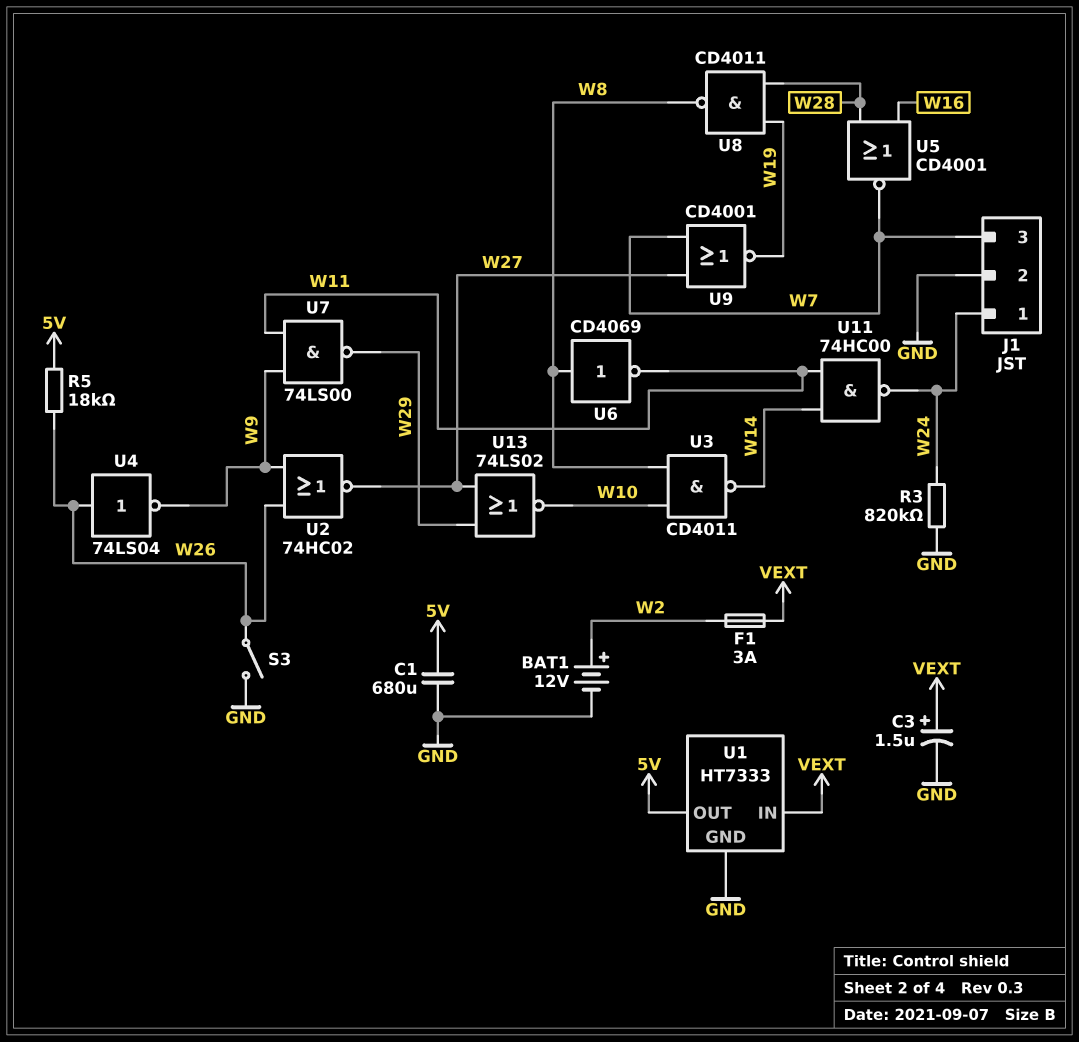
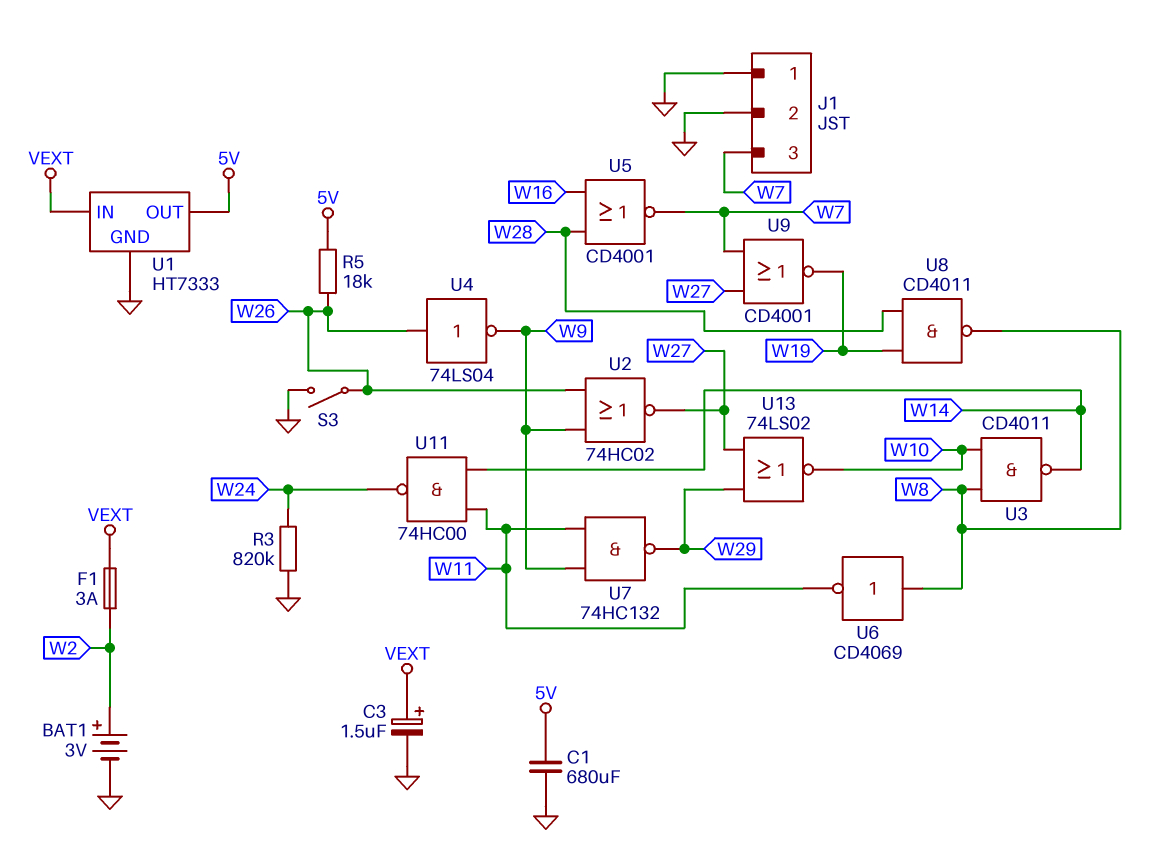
BAT1: 12V (plus W2, minus GND) -> 3V (plus W2, minus GND)
J1 pin 1: W24 -> GND
U7: NAND 74LS00 (in W9, in W11, out W29) -> NAND 74HC132 (in W9, in W11, out W29)

